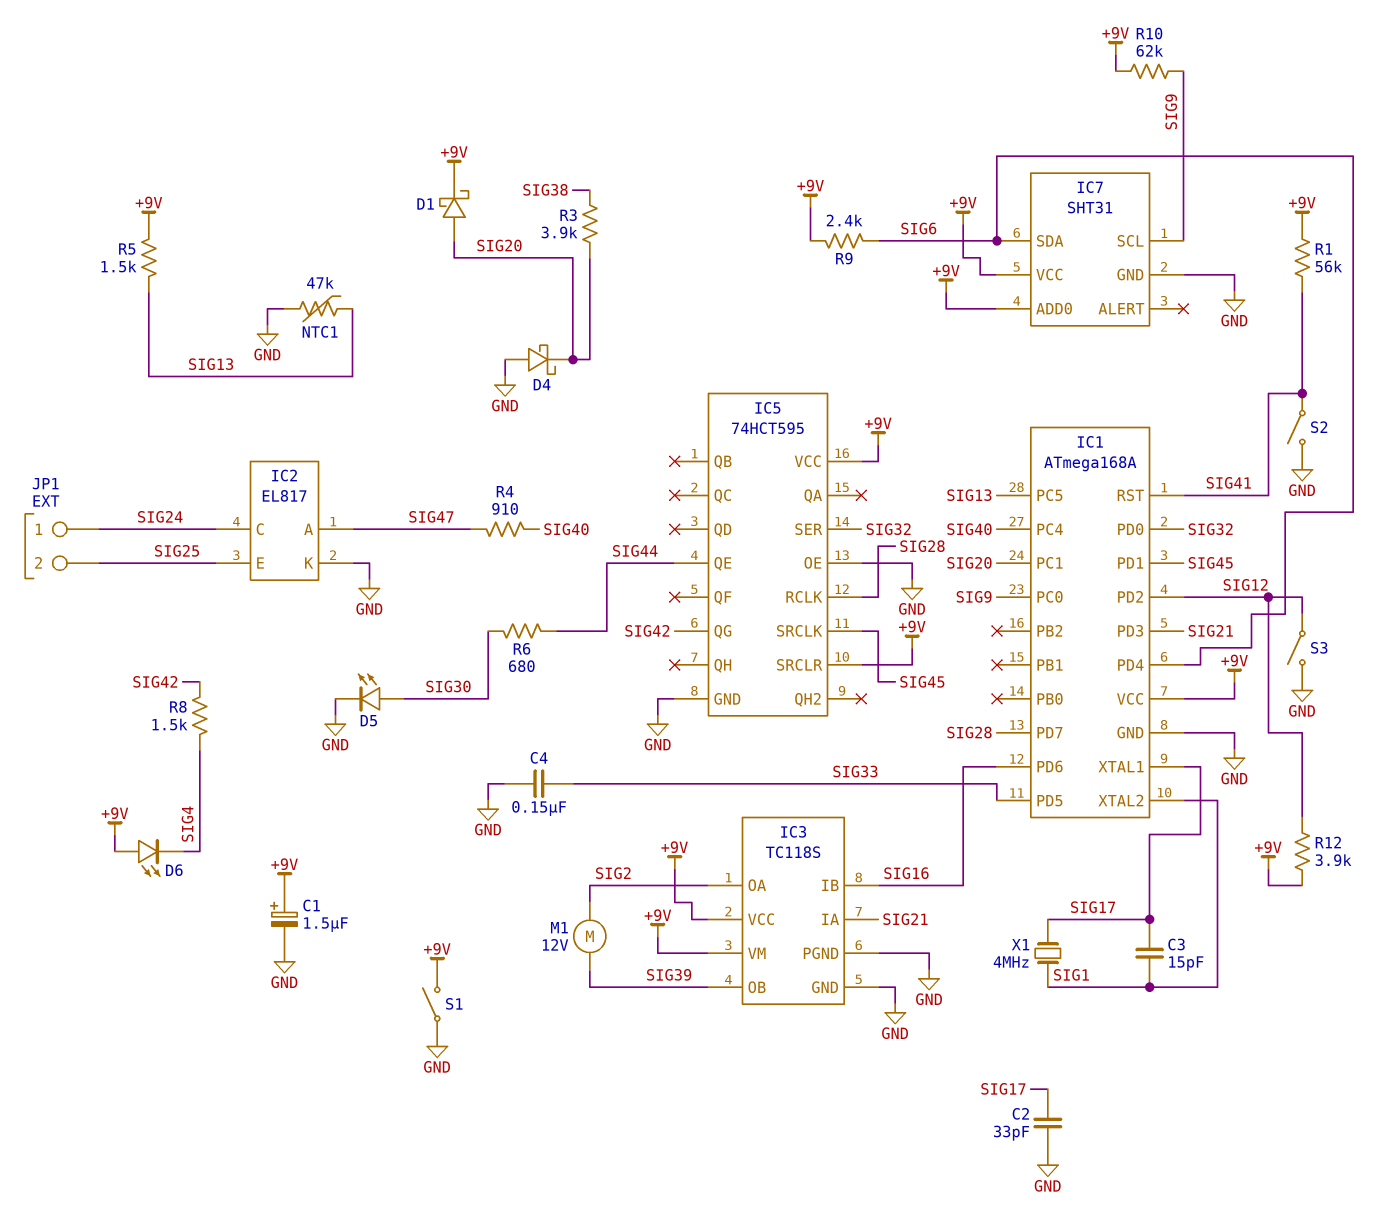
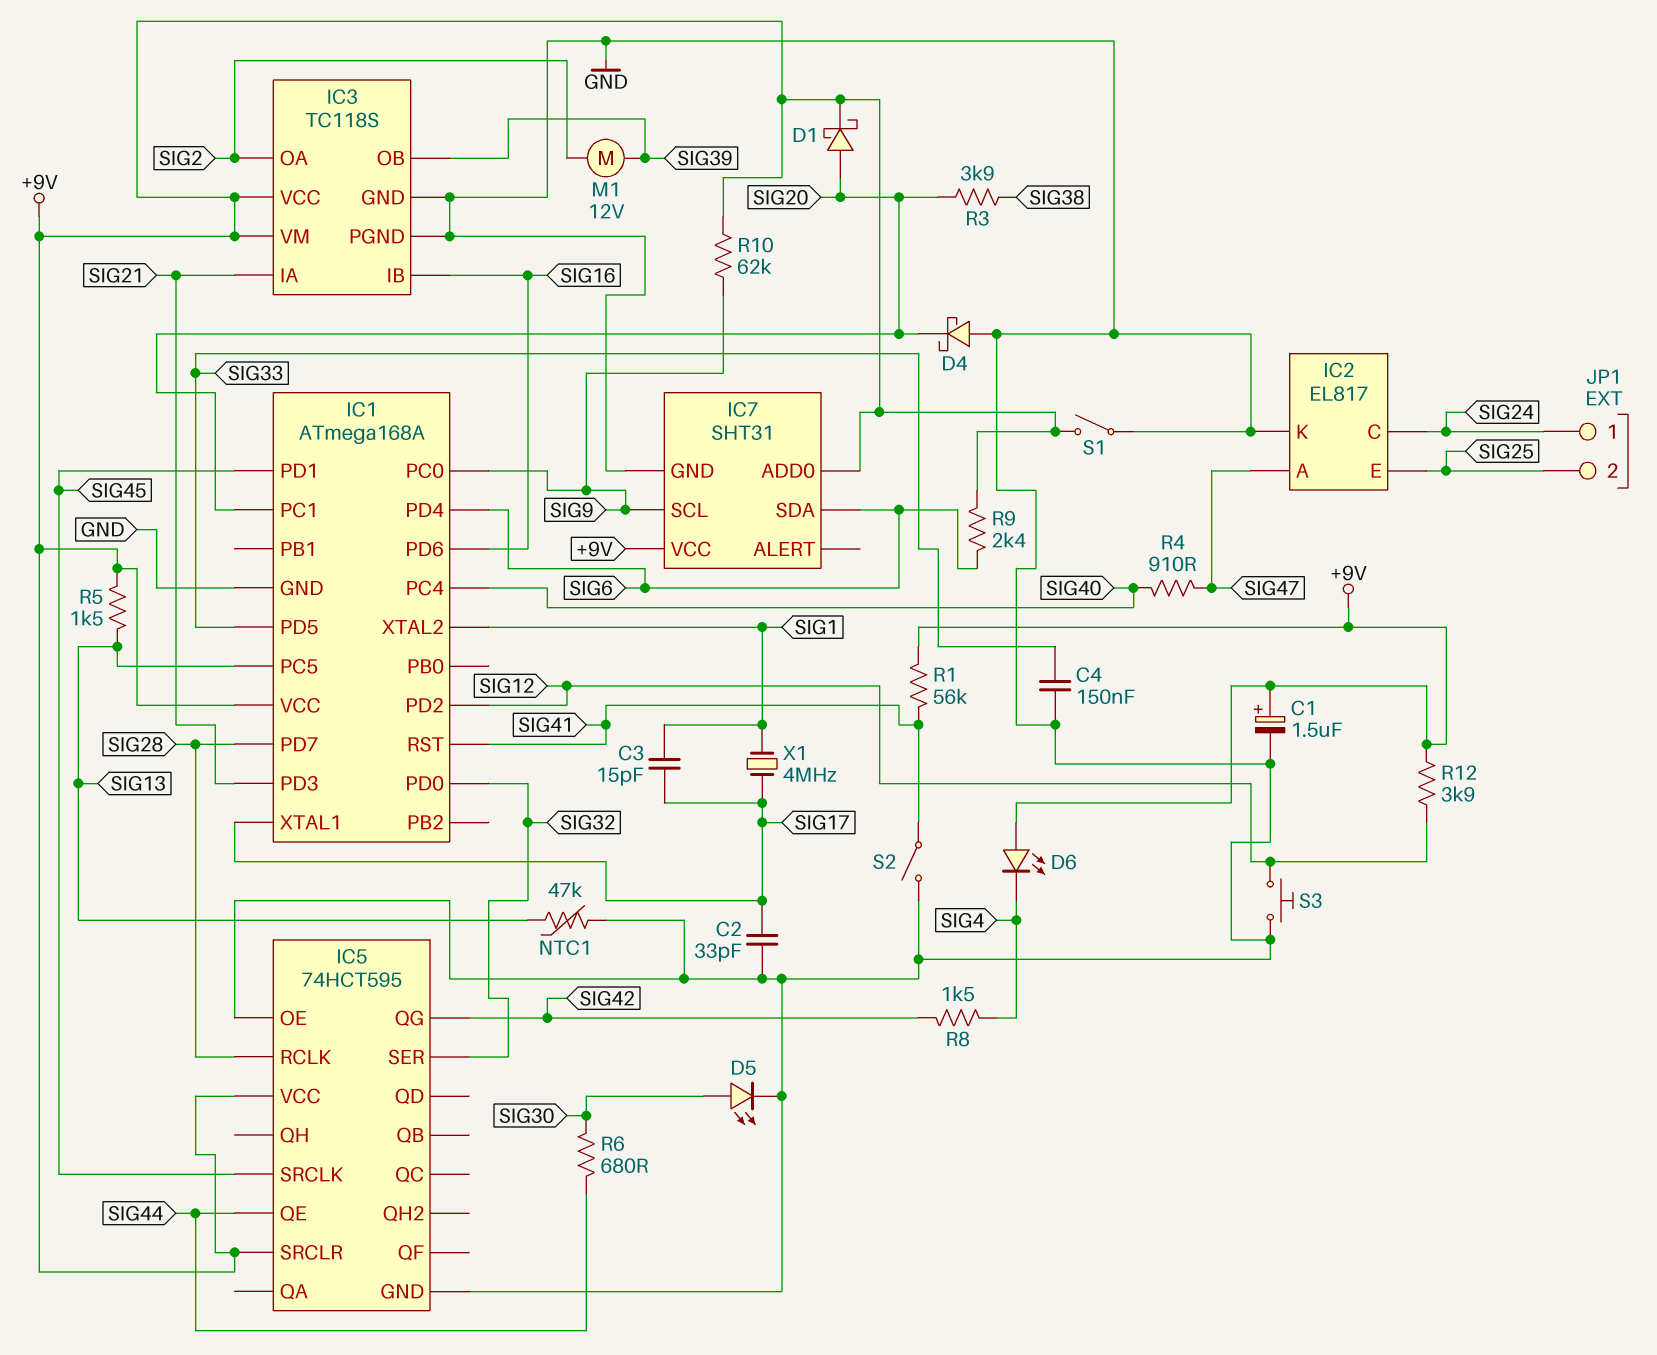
S3: switch (GND, SIG12) -> button (GND, SIG12)

